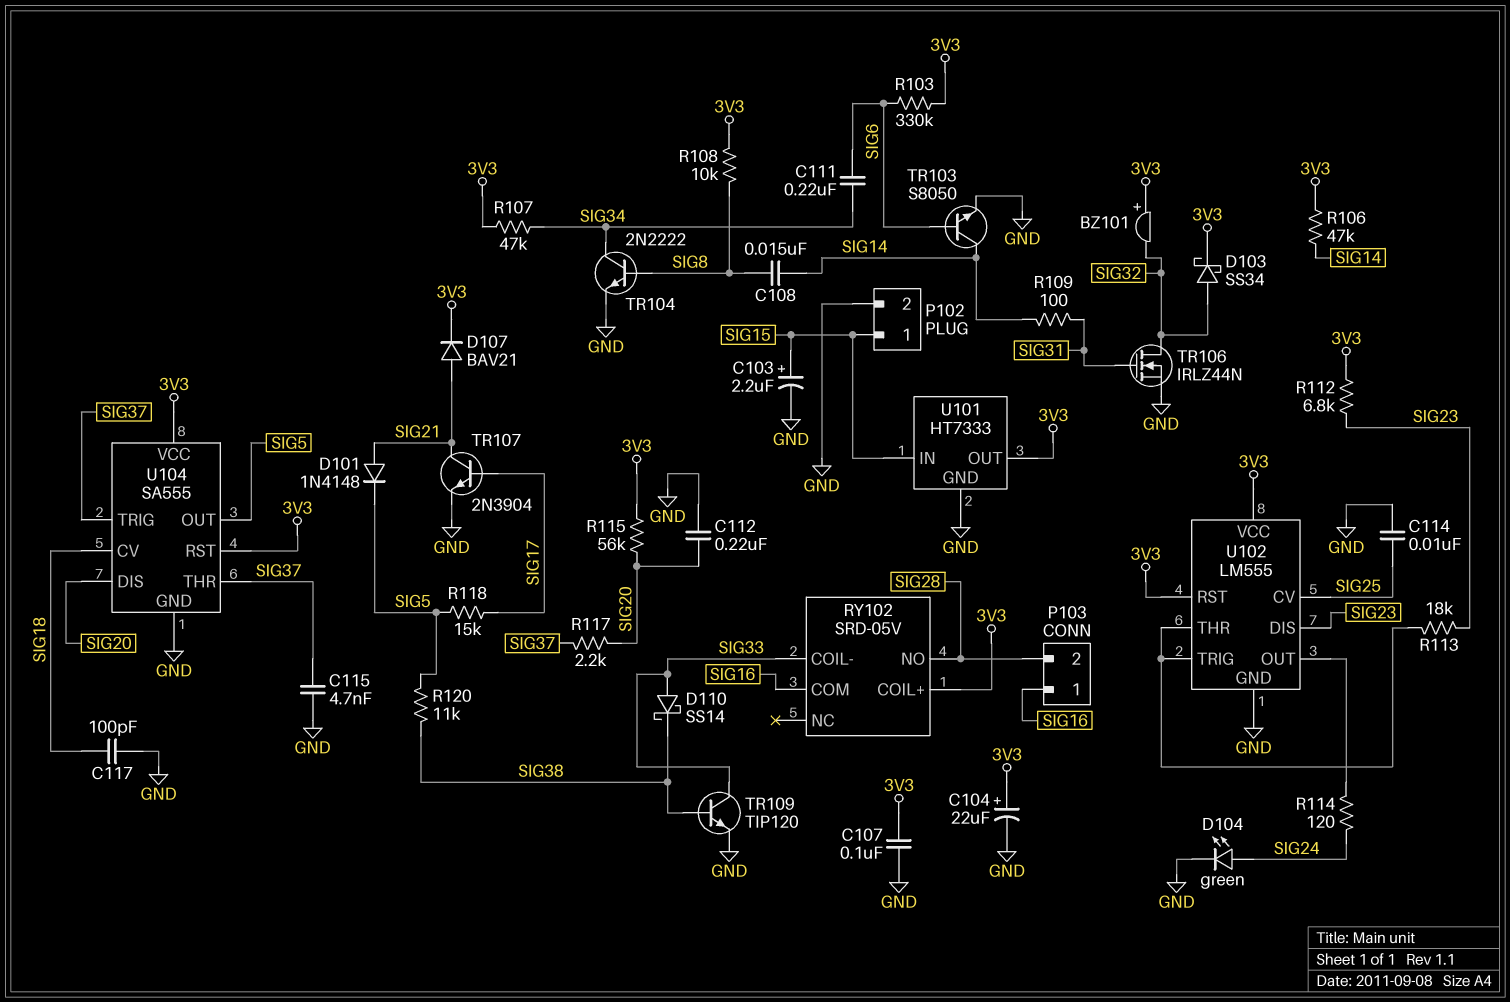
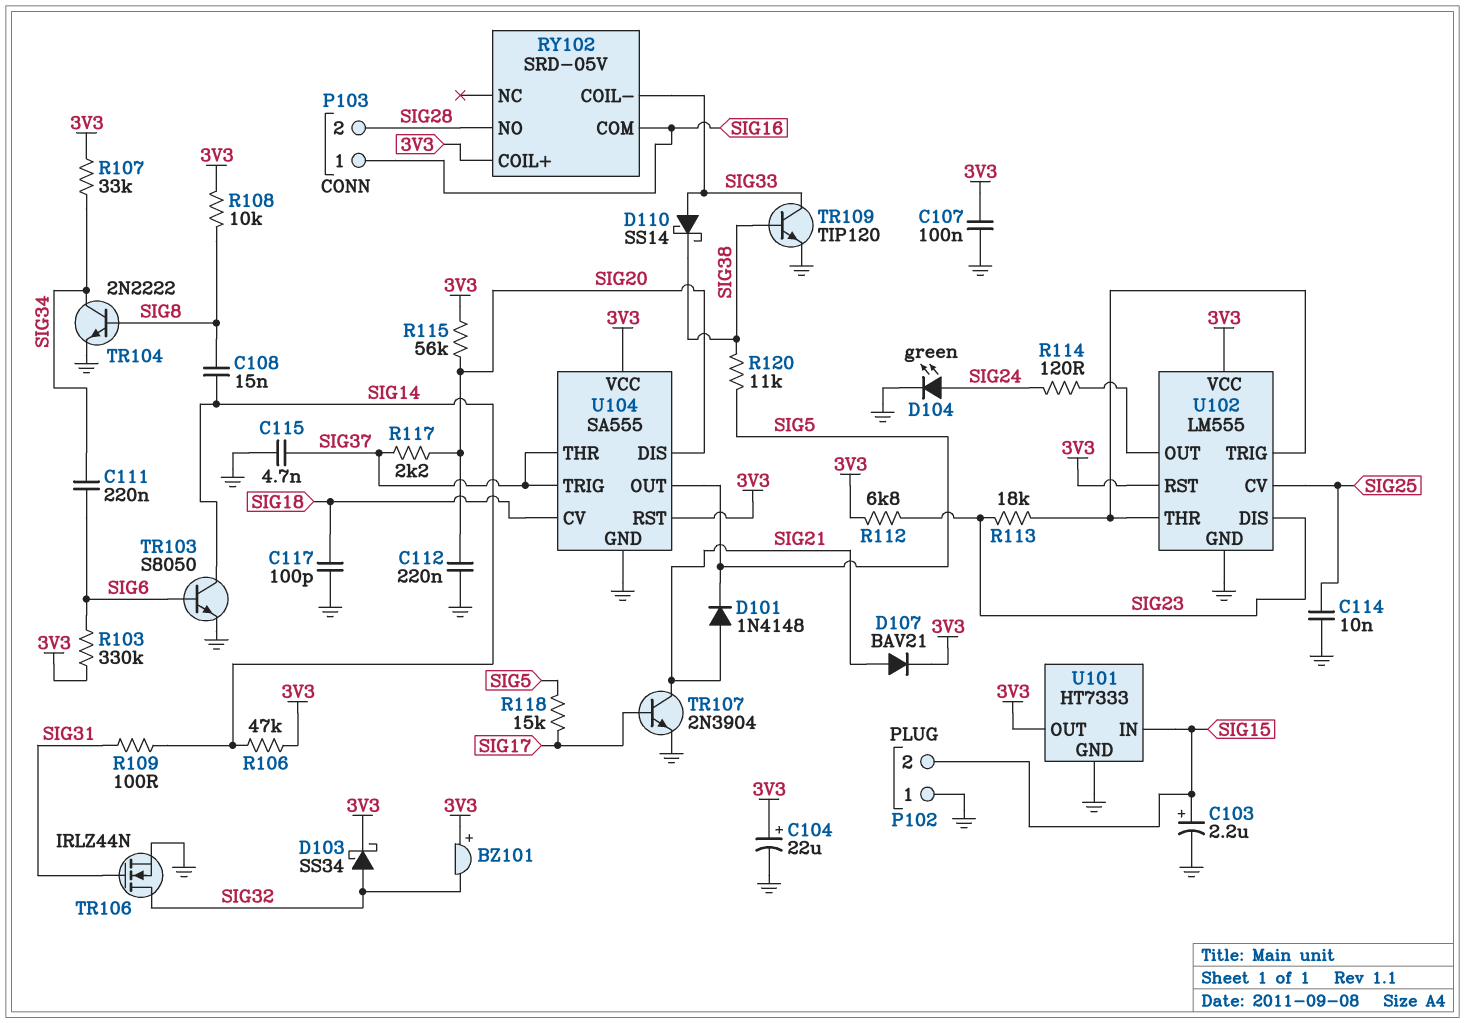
P102 pin 1: SIG15 -> GND
P102 pin 2: GND -> SIG15
R107: 47k (3V3, SIG34) -> 33k (3V3, SIG34)

